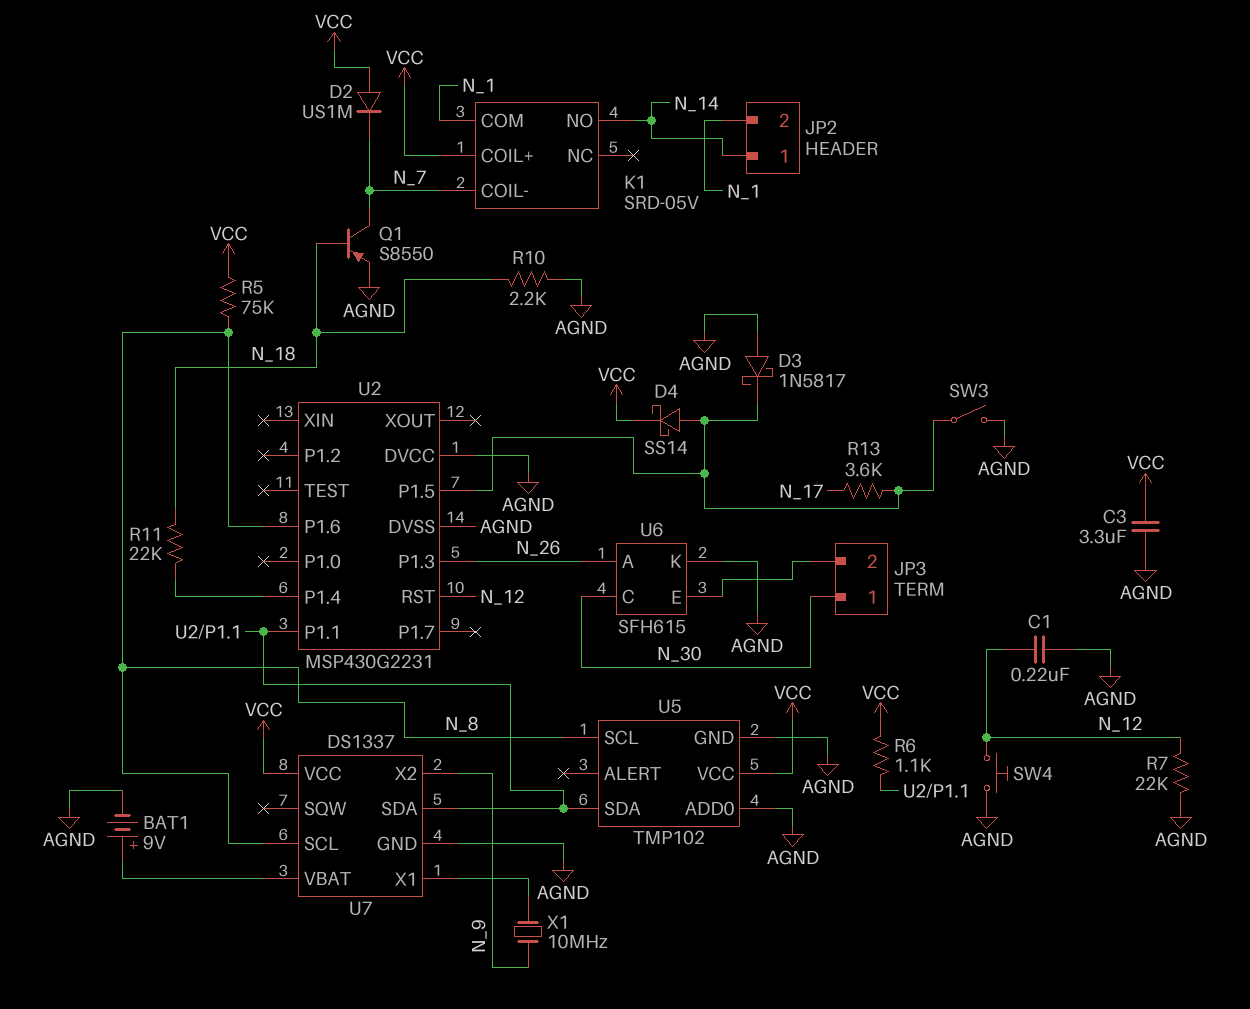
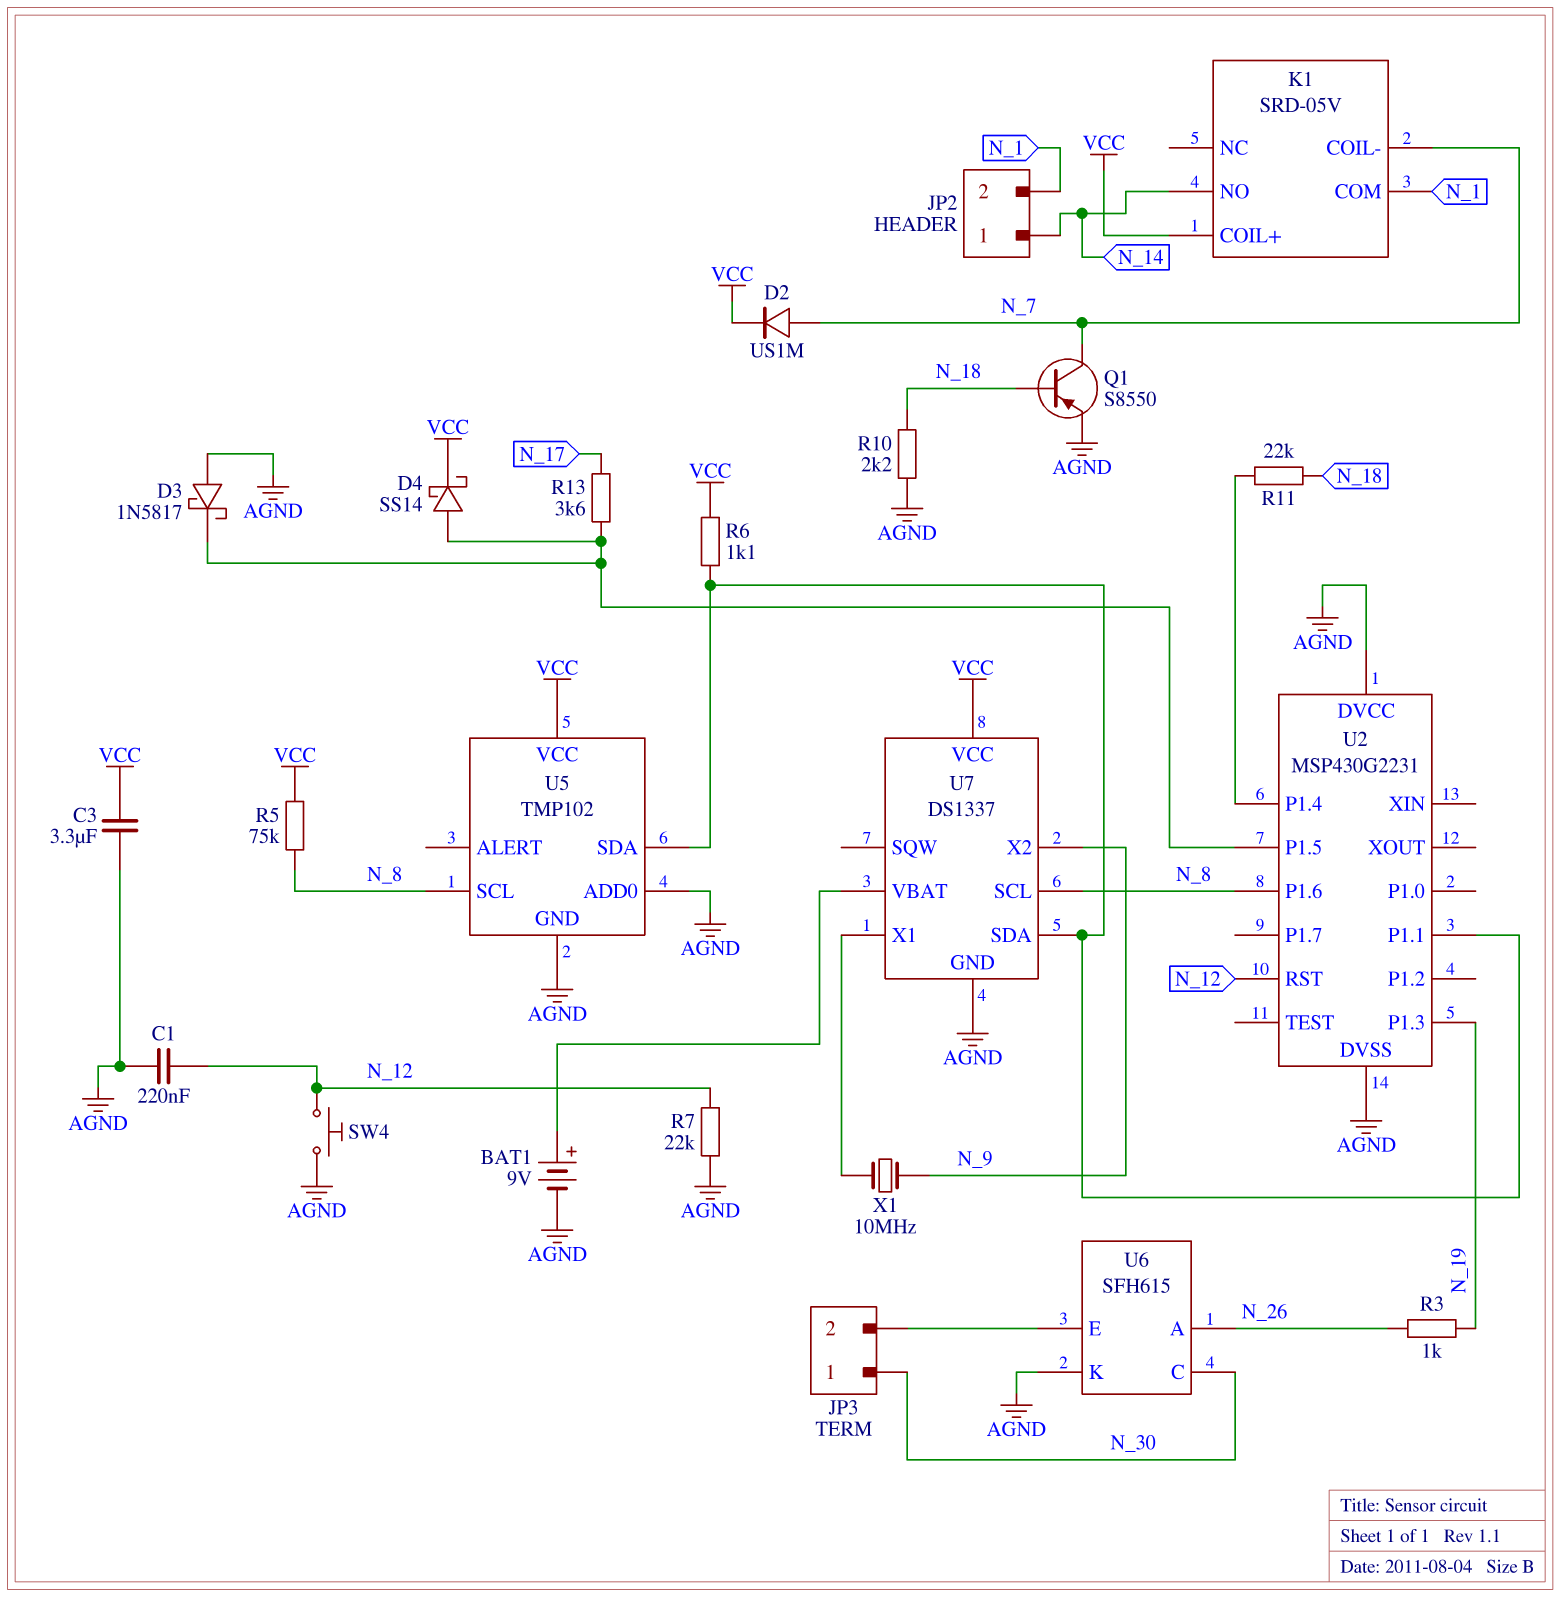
D2: diode US1M (A VCC, K N_7) -> diode US1M (A N_7, K VCC)
R3: none -> 1k (N_19, N_26)
SW3: switch (AGND, U2/P1.5) -> none
U2 pin P1.3: N_26 -> N_19

